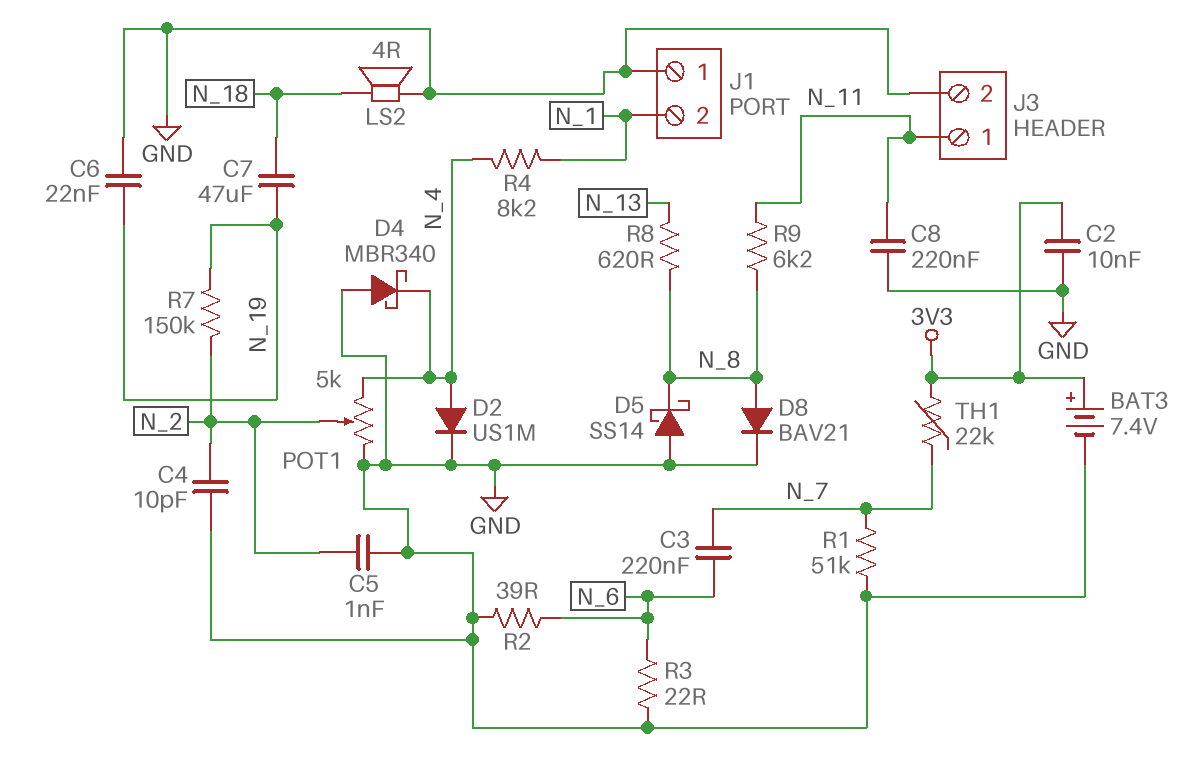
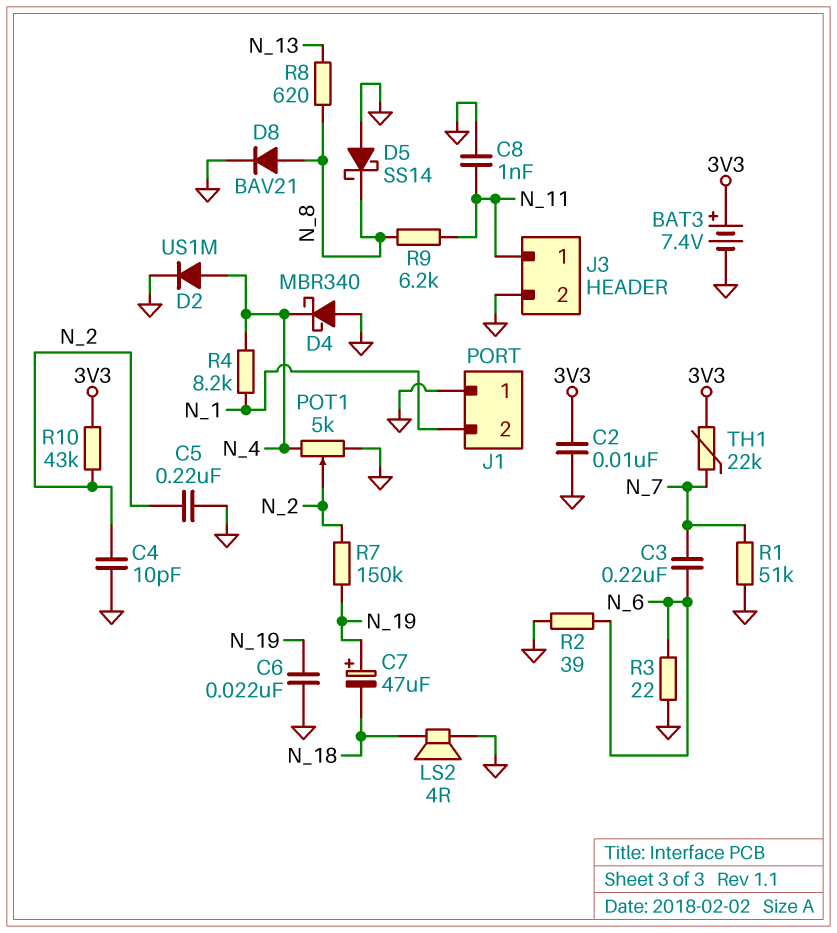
C5: 1nF (GND, N_2) -> 220nF (GND, N_2)
C7: 47uF (N_18, N_19) -> 47uF (plus N_19, minus N_18)
C8: 220nF (GND, N_11) -> 1nF (GND, N_11)
R10: none -> 43k (3V3, N_2)

